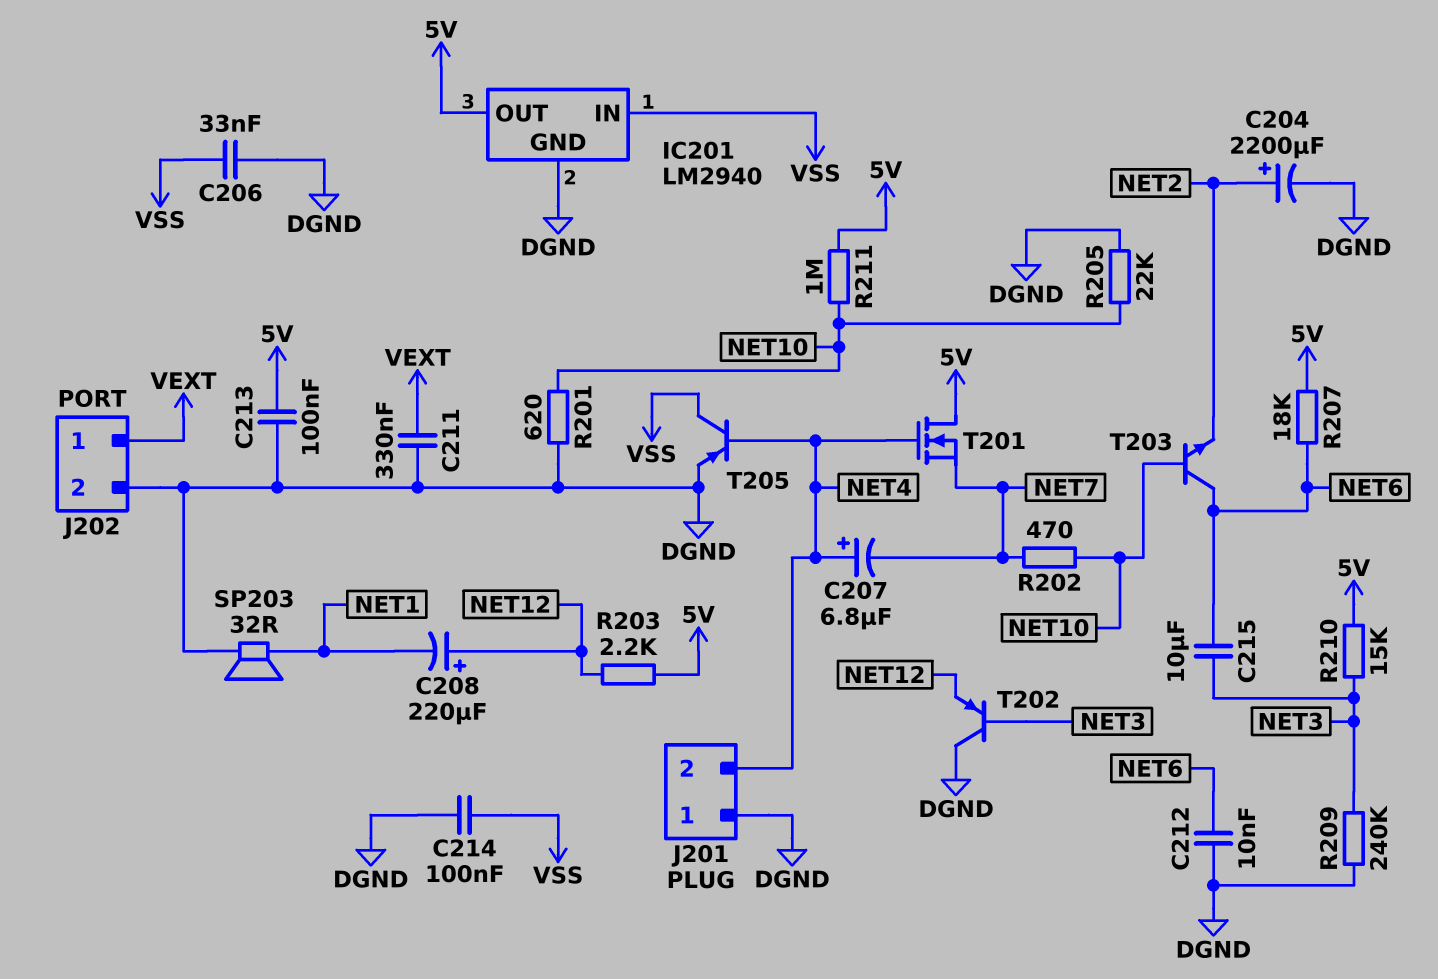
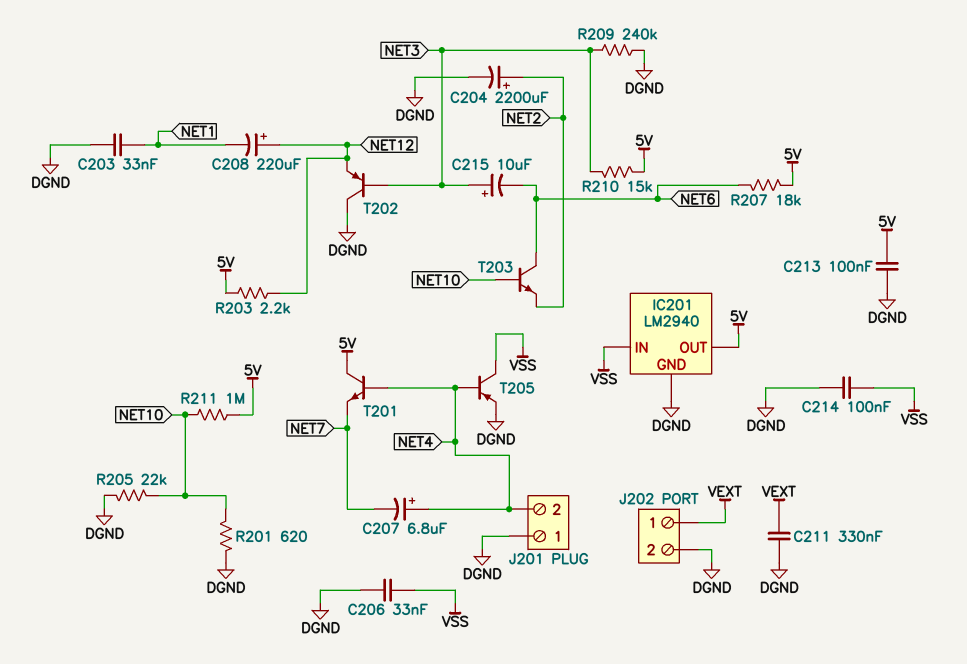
C203: none -> 33nF (DGND, NET1)
C212: 10nF (DGND, NET6) -> none
C215: 10uF (NET3, NET6) -> 10uF (plus NET3, minus NET6)
R202: 470 (NET7, NET10) -> none
SP203: speaker 32R (DGND, NET1) -> none
T201: NMOS (G NET4, D 5V, S NET7) -> NPN (B NET4, C 5V, E NET7)

